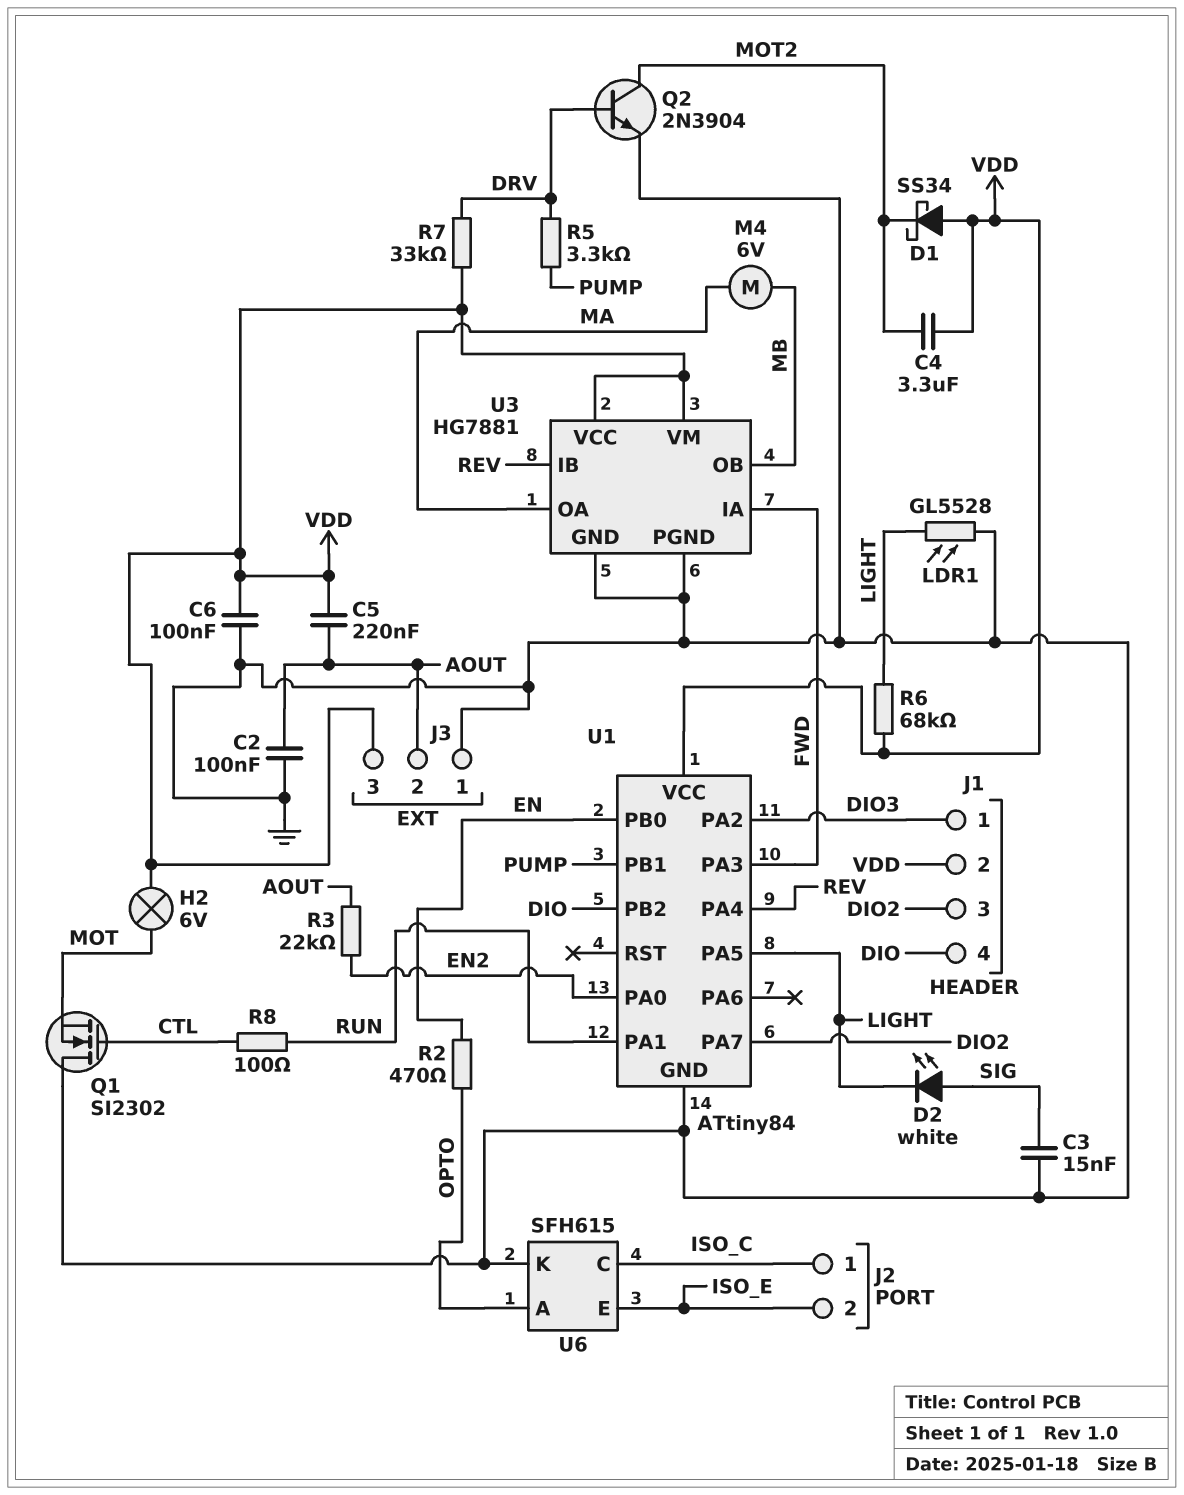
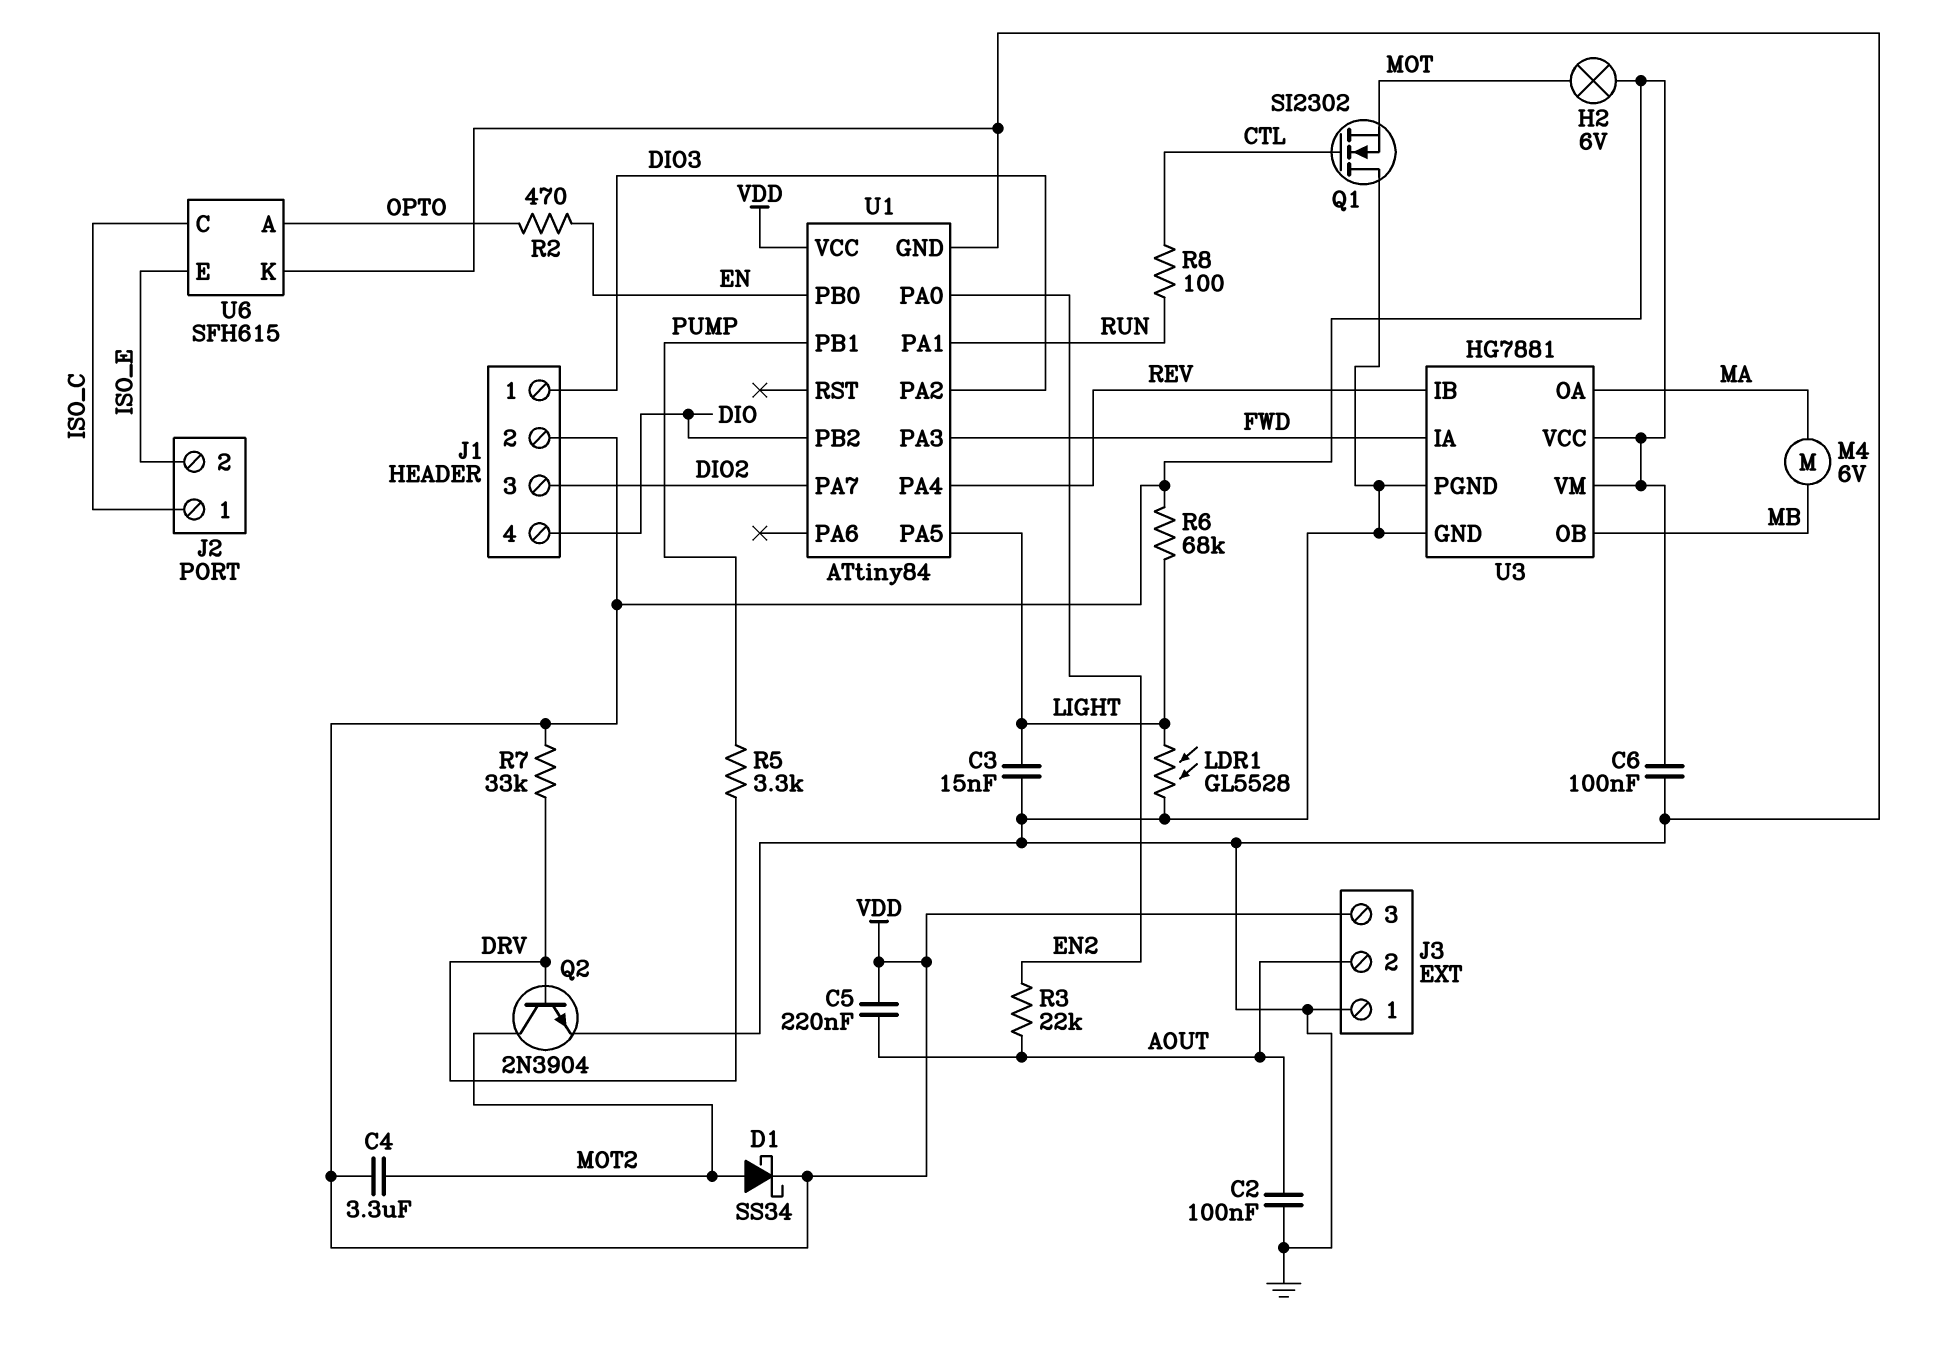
C3: 15nF (GND, SIG) -> 15nF (GND, LIGHT)
D1: schottky SS34 (A VDD, K MOT2) -> schottky SS34 (A MOT2, K VDD)
D2: LED white (A SIG, K LIGHT) -> none

